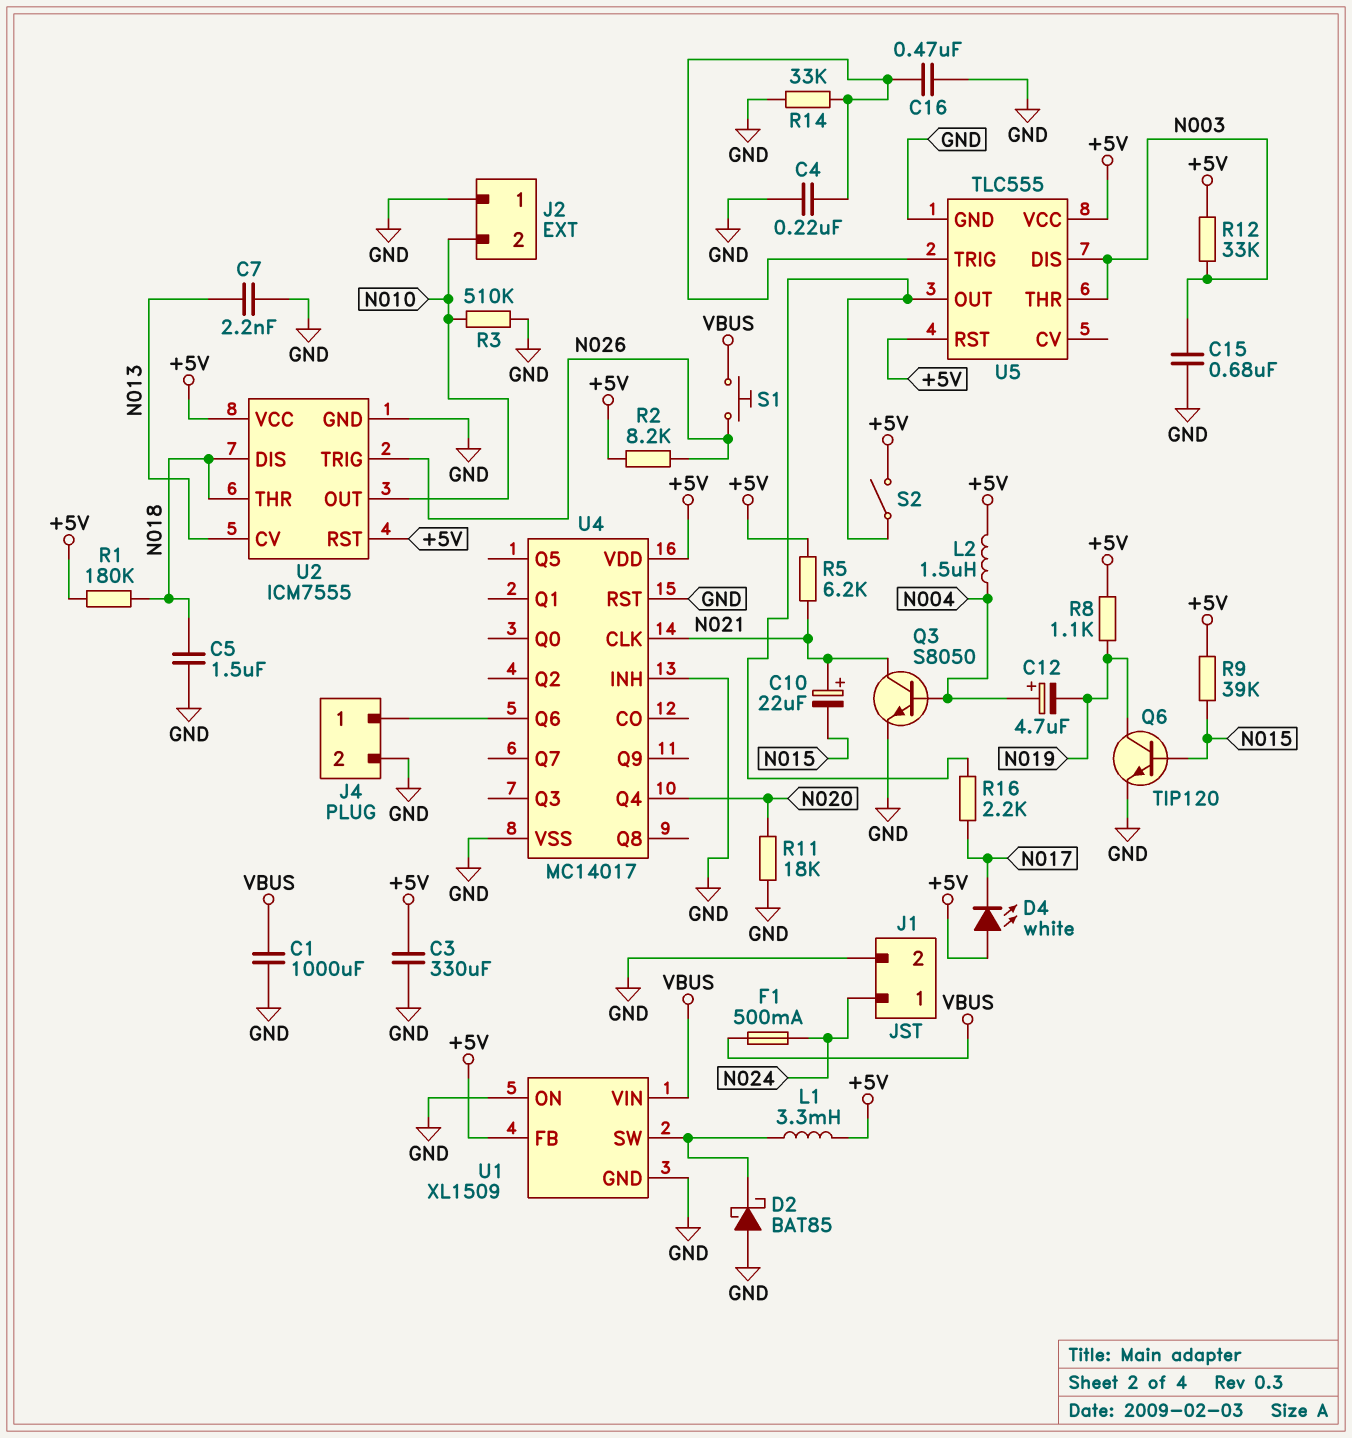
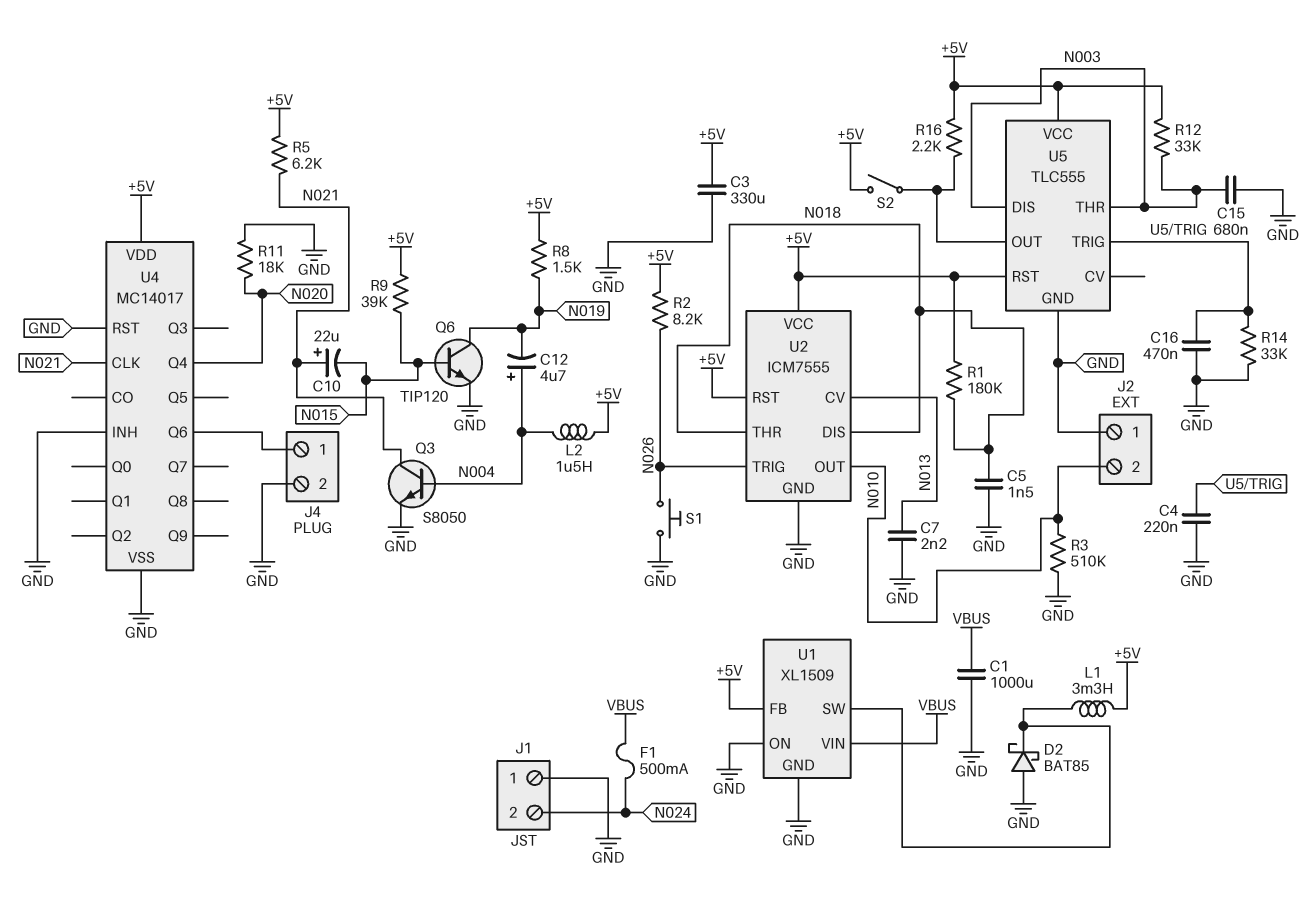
C5: 1.5uF (GND, N018) -> 1.5nF (GND, N018)
D4: LED white (A +5V, K N017) -> none
J1 pin 1: N024 -> GND
J1 pin 2: GND -> N024
R8: 1.1k (+5V, N019) -> 1.5k (+5V, N019)
R16: 2.2k (N017, U5/OUT) -> 2.2k (+5V, U5/OUT)
S1: button (N026, VBUS) -> button (GND, N026)

